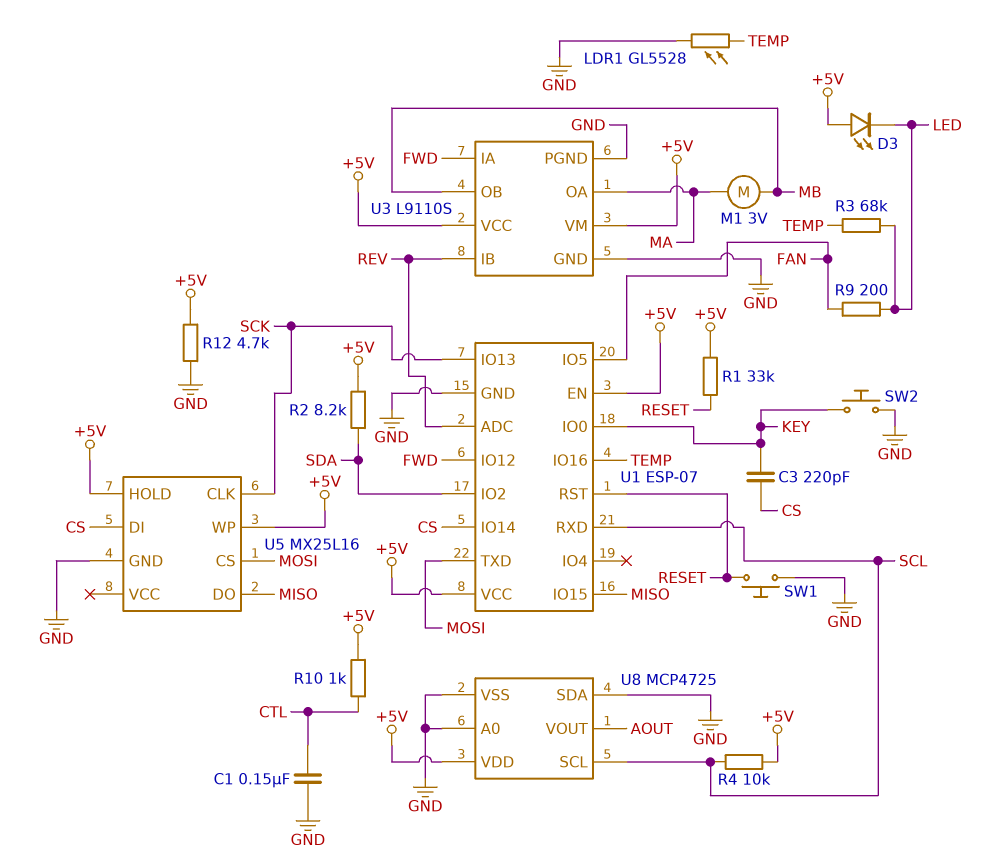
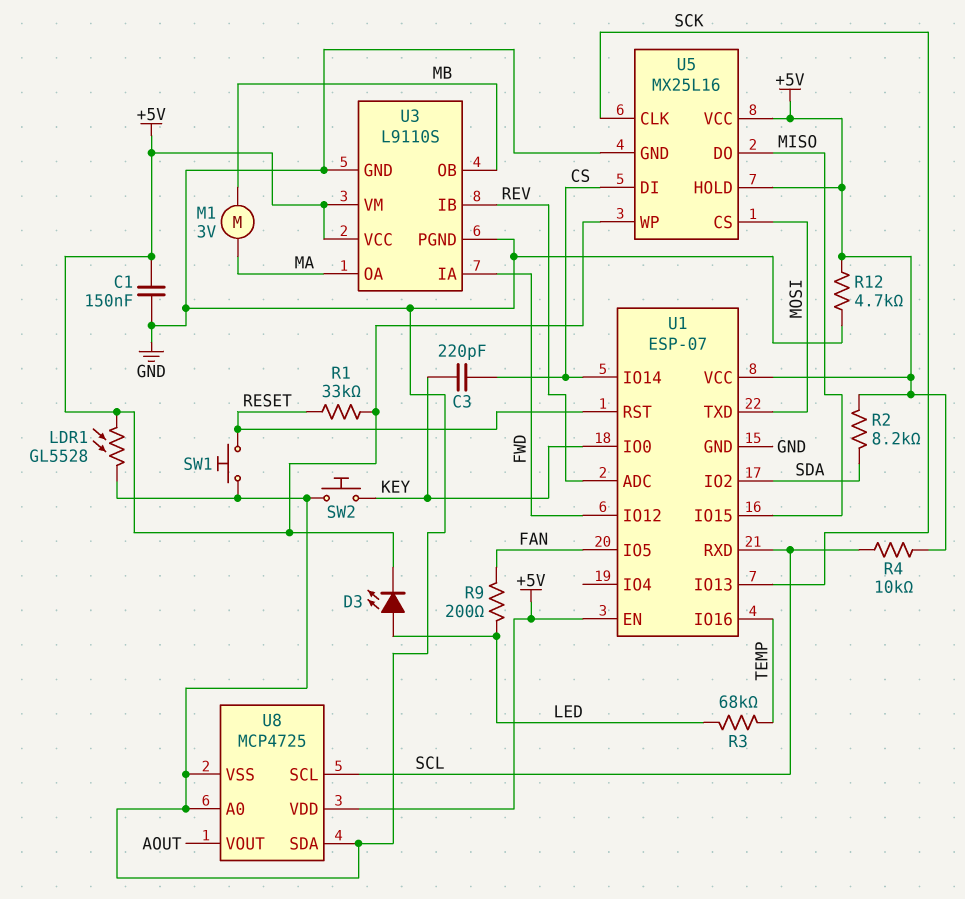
C1: 150nF (CTL, GND) -> 150nF (+5V, GND)
D3: LED (A +5V, K LED) -> LED (A LED, K +5V)
LDR1: GL5528 (GND, TEMP) -> GL5528 (+5V, GND)
R10: 1k (+5V, CTL) -> none
U5 pin VCC: none -> +5V

